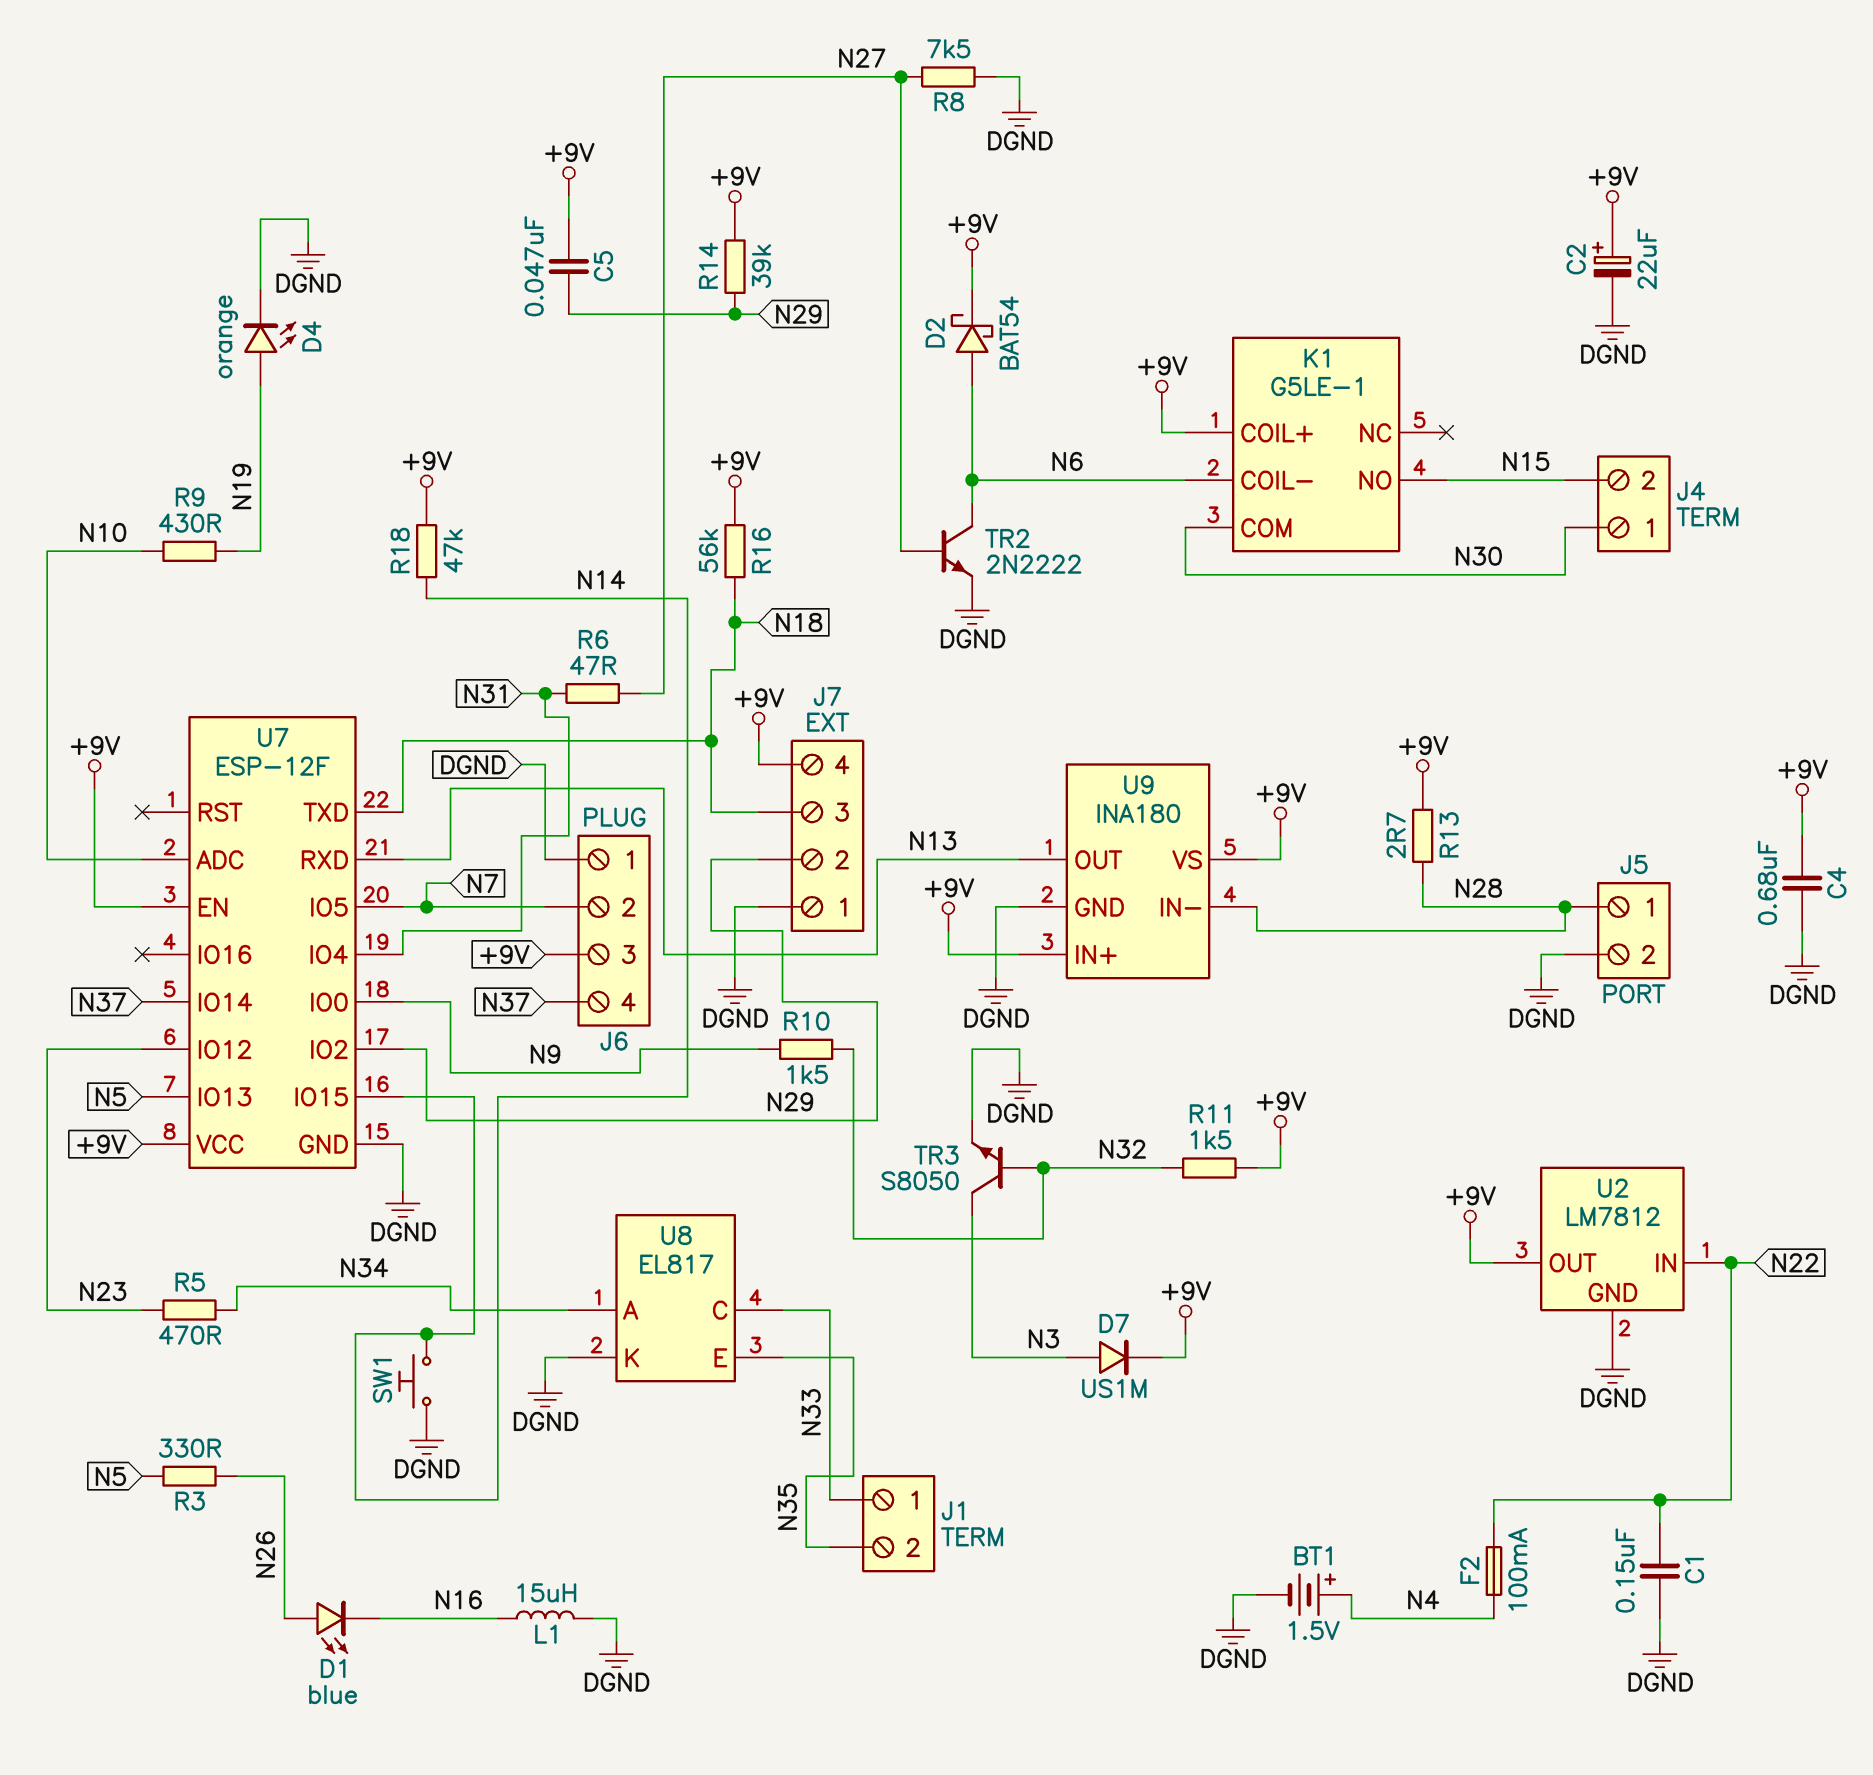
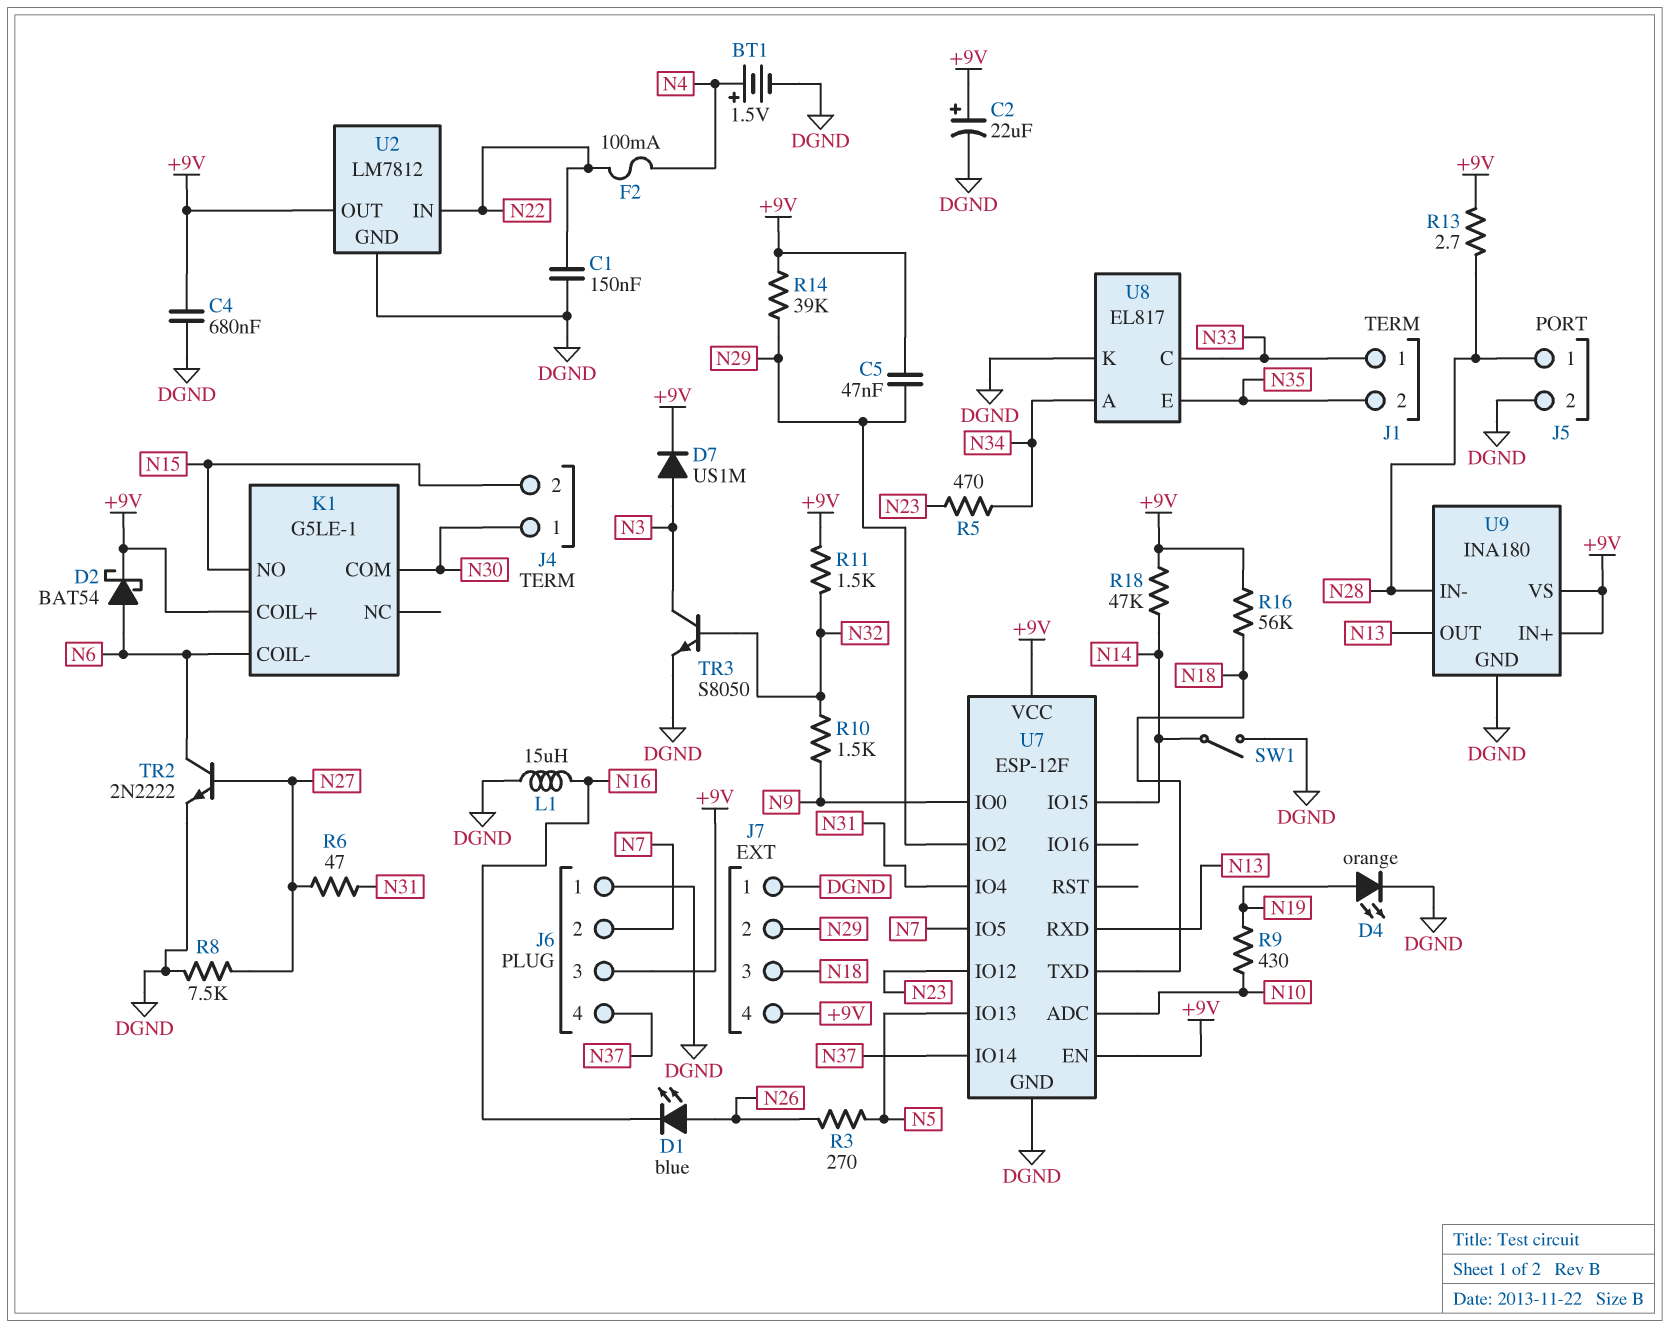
R3: 330 (N5, N26) -> 270 (N5, N26)
SW1: button (DGND, N14) -> switch (DGND, N14)

